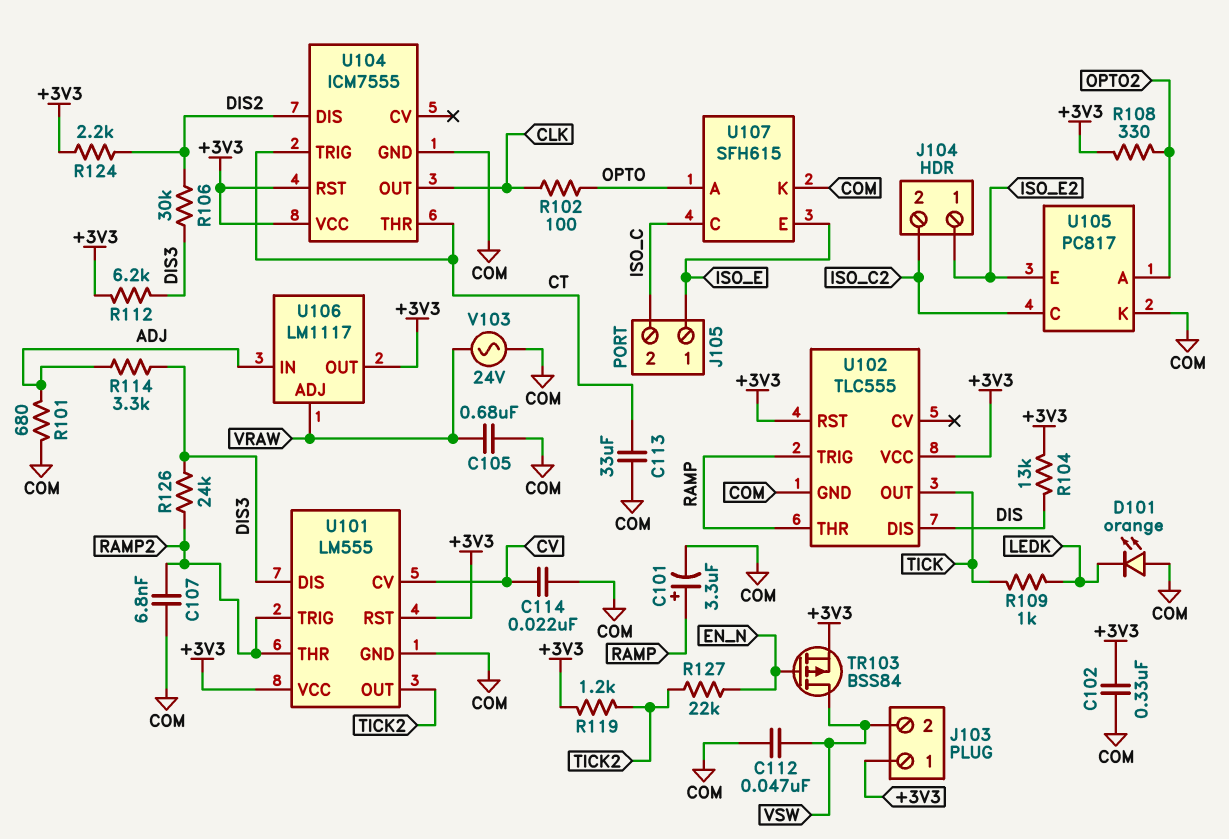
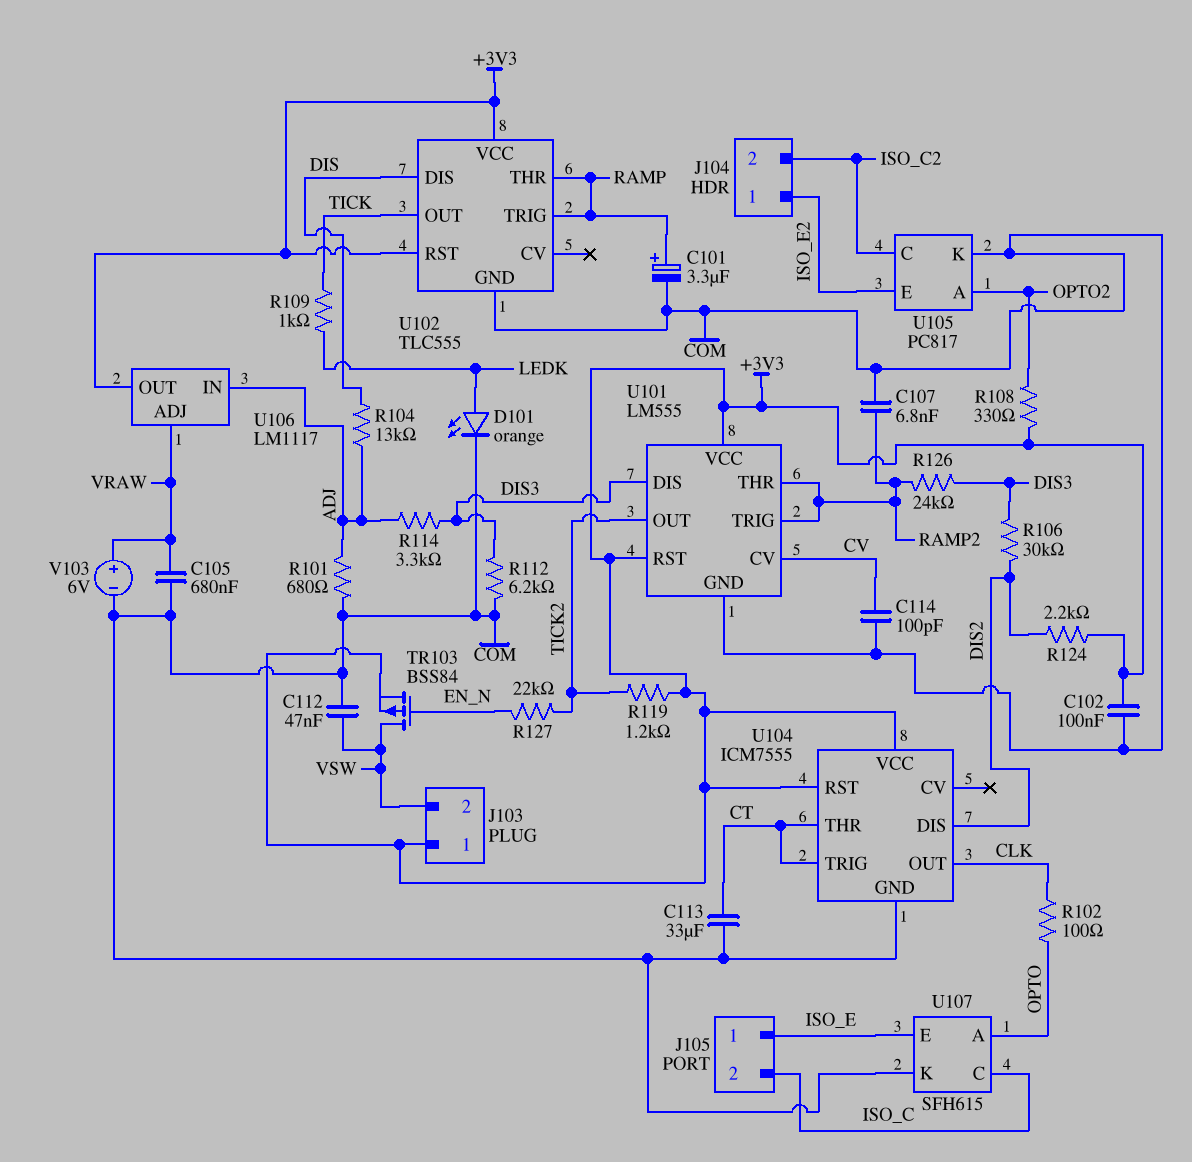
C102: 330nF (+3V3, COM) -> 100nF (+3V3, COM)
C114: 22nF (COM, CV) -> 100pF (COM, CV)
D101: LED orange (A COM, K LEDK) -> LED orange (A LEDK, K COM)
R104: 13k (+3V3, DIS) -> 13k (ADJ, DIS)
R112: 6.2k (+3V3, DIS3) -> 6.2k (COM, DIS3)
V103: AC 24V (COM, VRAW) -> 6V (plus VRAW, minus COM)

